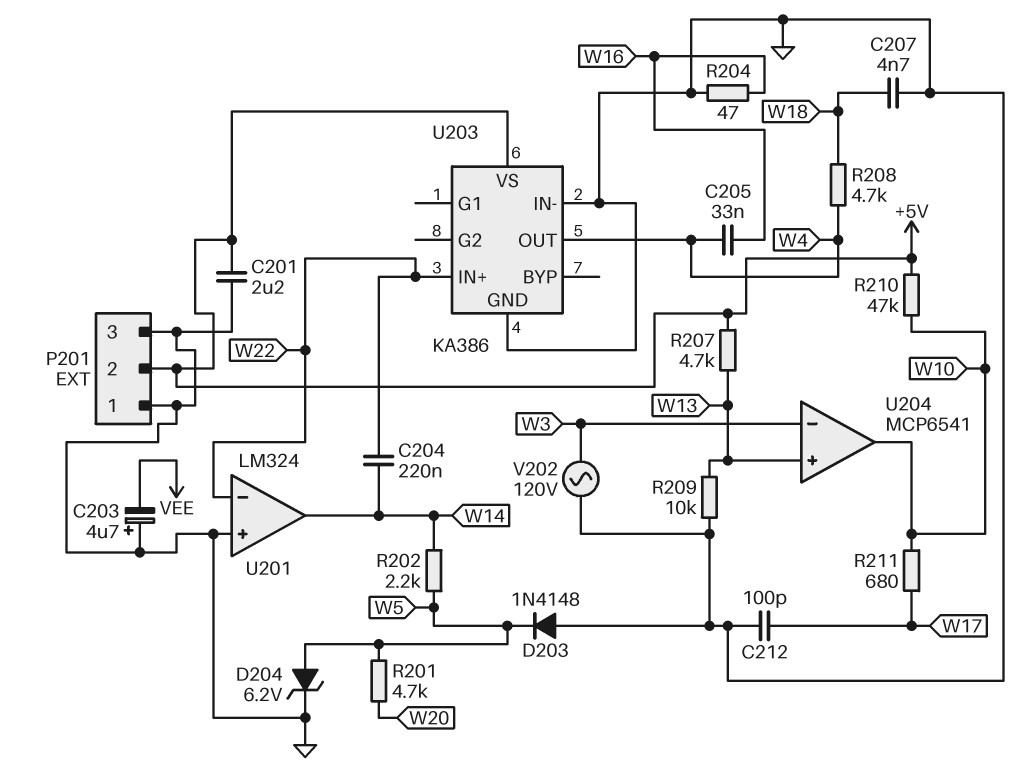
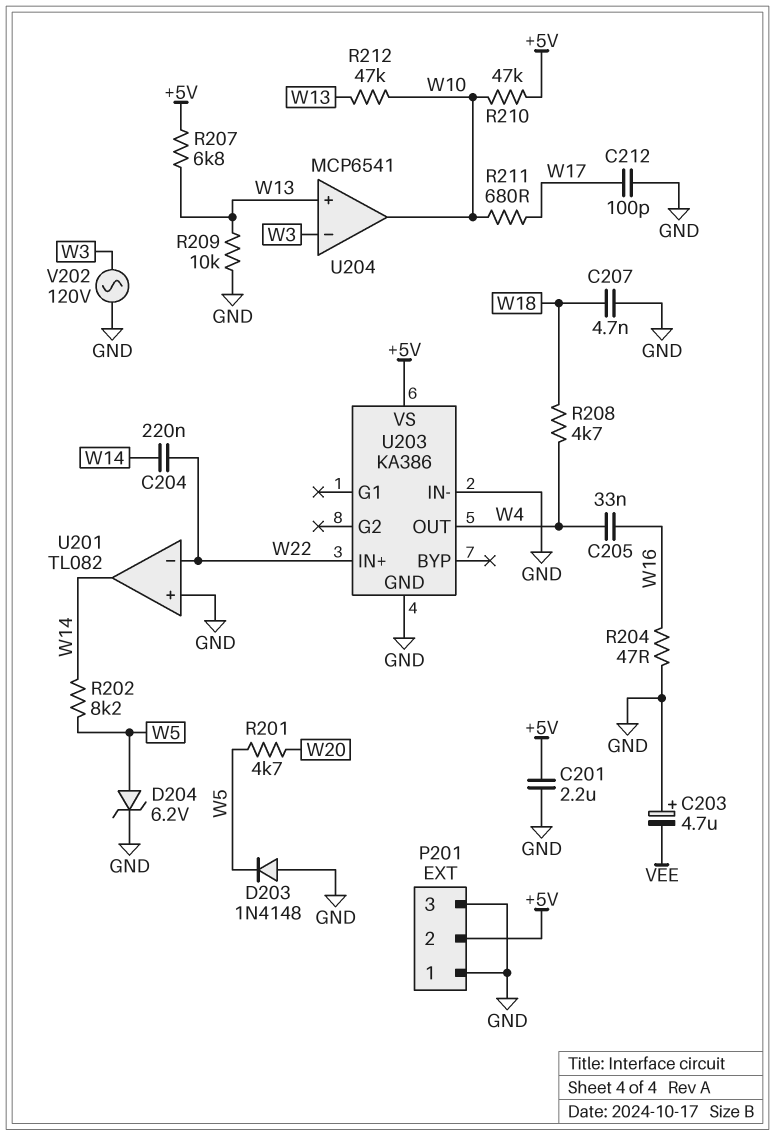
R202: 2.2k (W5, W14) -> 8.2k (W5, W14)
R207: 4.7k (+5V, W13) -> 6.8k (+5V, W13)
R212: none -> 47k (W10, W13)
U201: LM324 -> TL082

